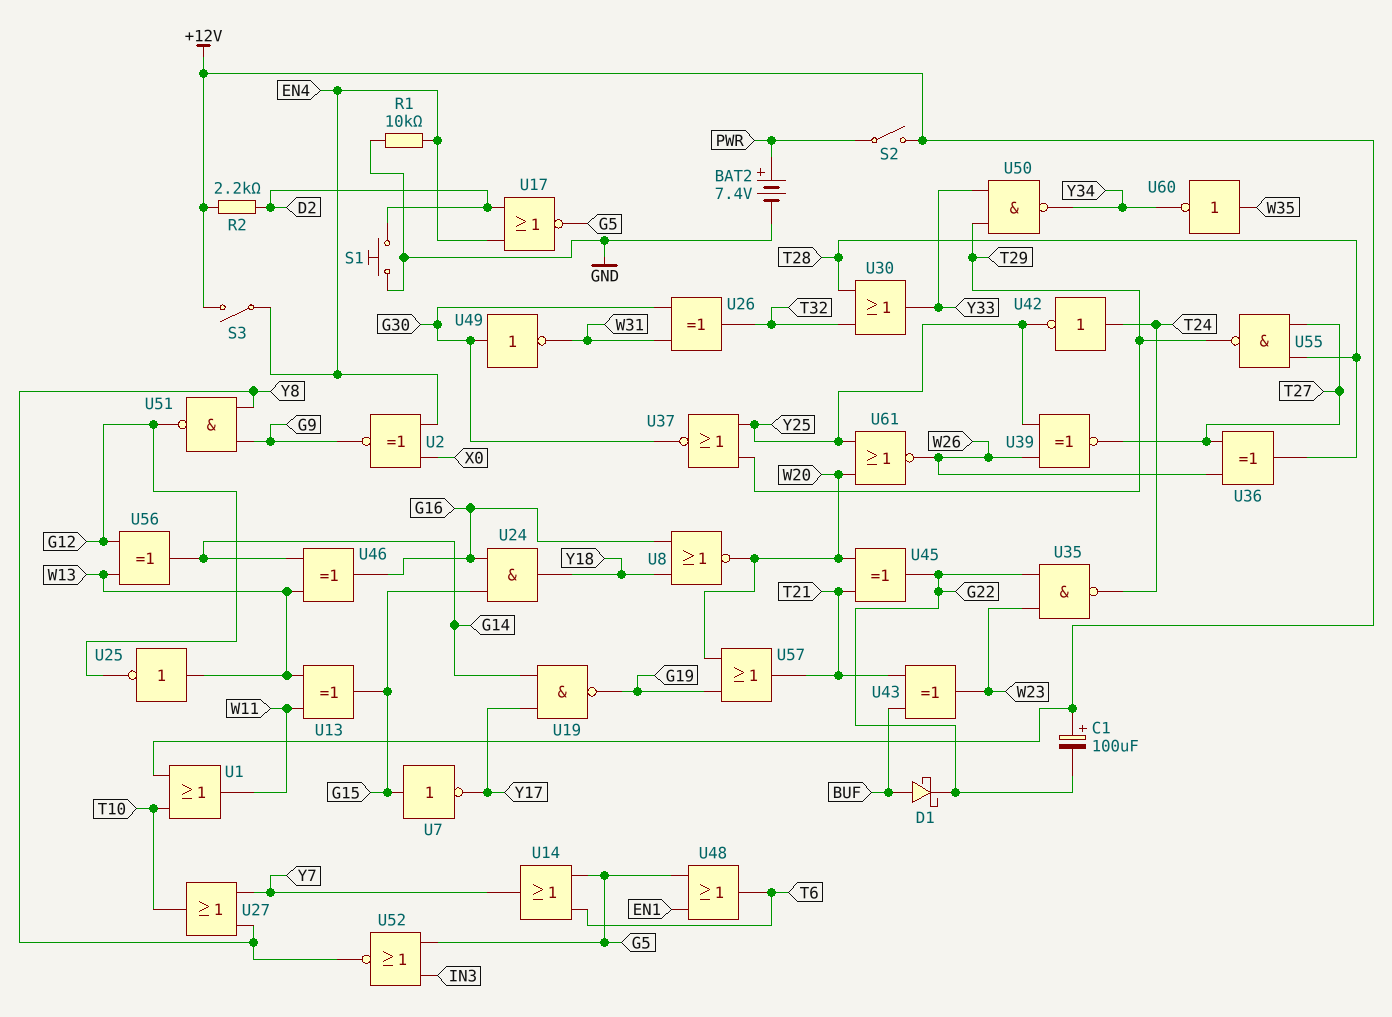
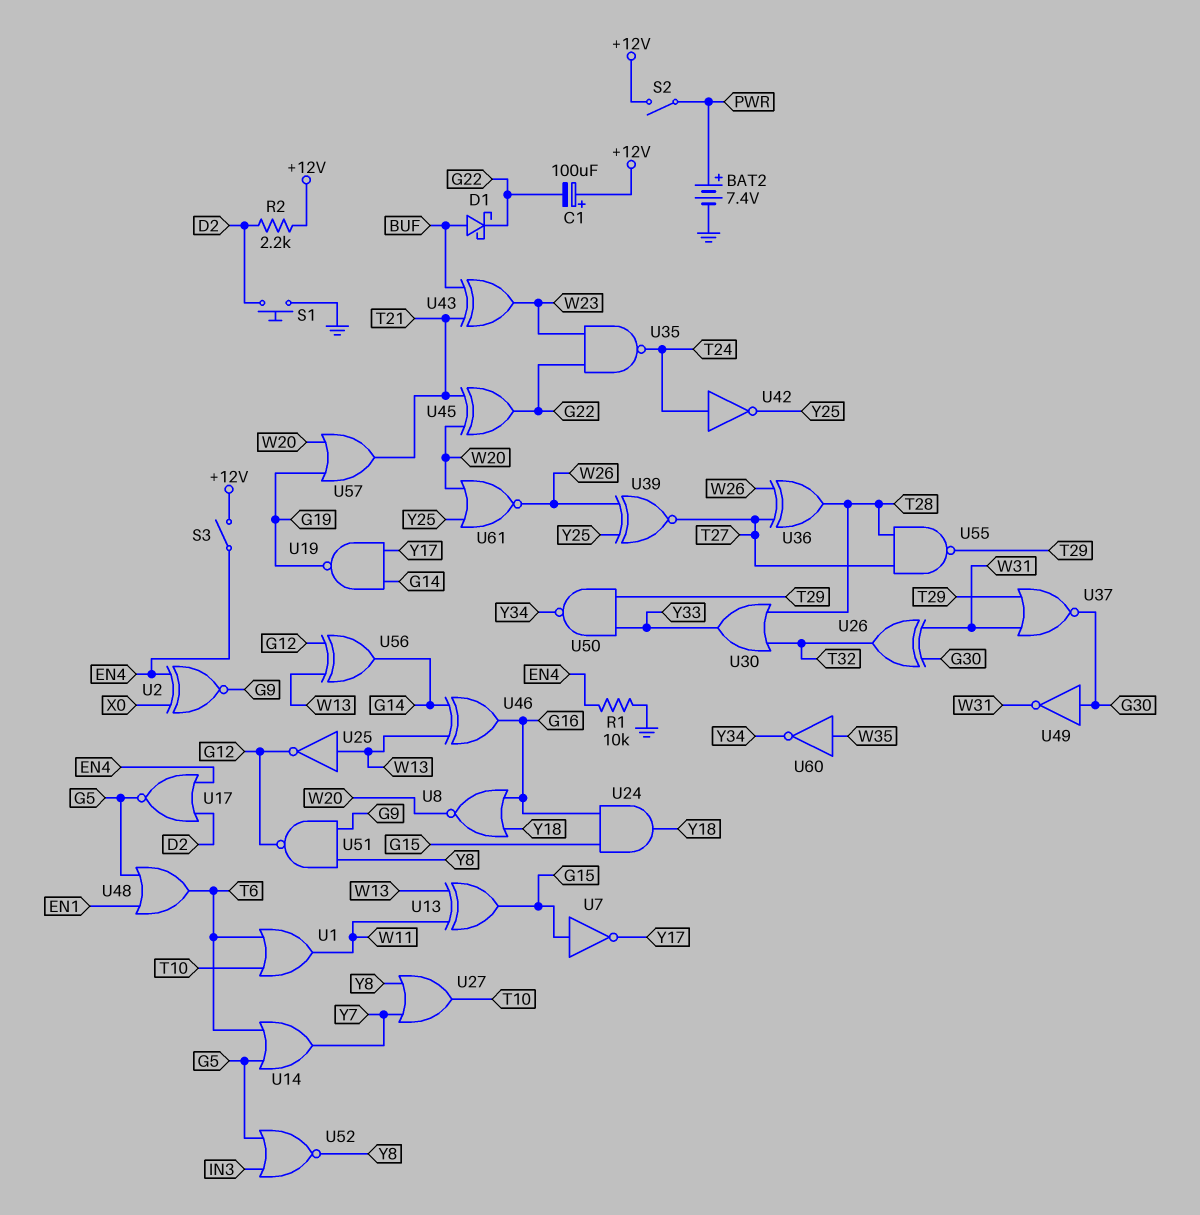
U1: OR (in +12V, in T10, out W11) -> OR (in T6, in T10, out W11)
U37: NOR (in T29, in Y25, out G30) -> NOR (in T29, in W31, out G30)

